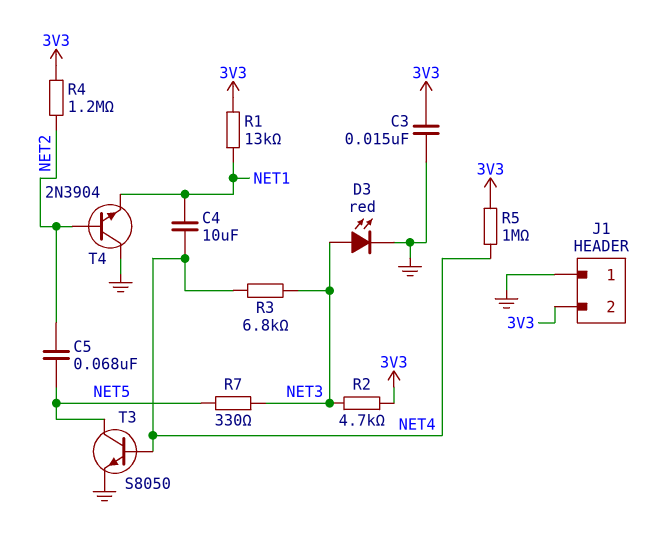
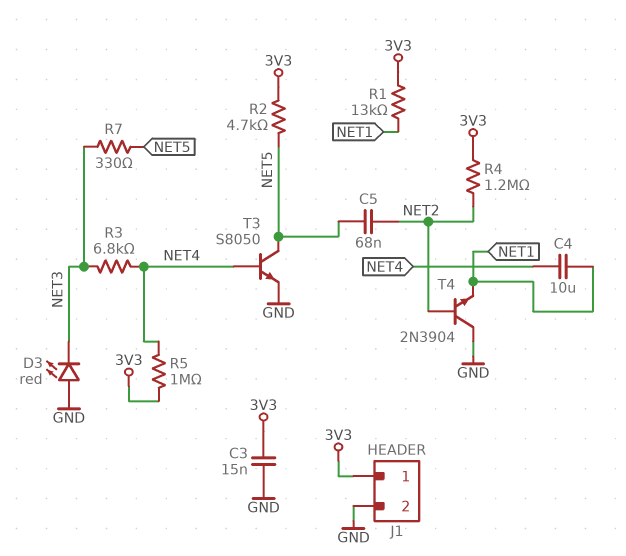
D3: LED red (A NET3, K GND) -> LED red (A GND, K NET3)
J1 pin 1: GND -> 3V3
J1 pin 2: 3V3 -> GND
R2: 4.7k (3V3, NET3) -> 4.7k (3V3, NET5)

